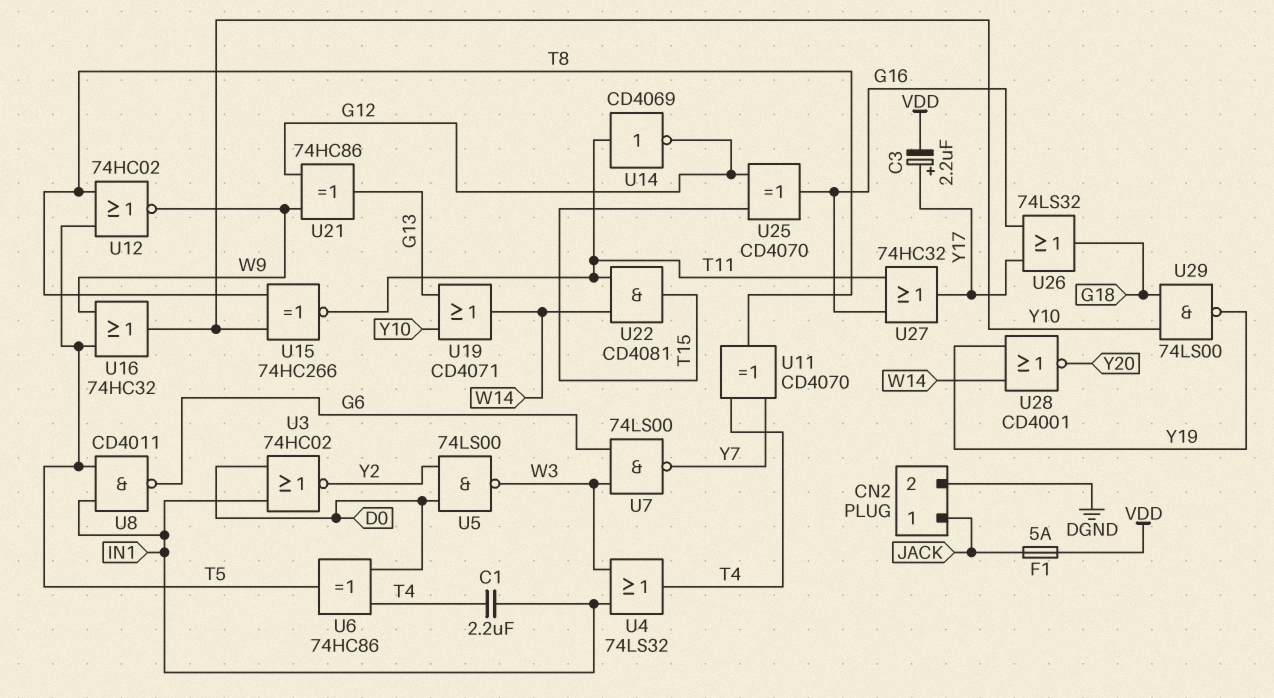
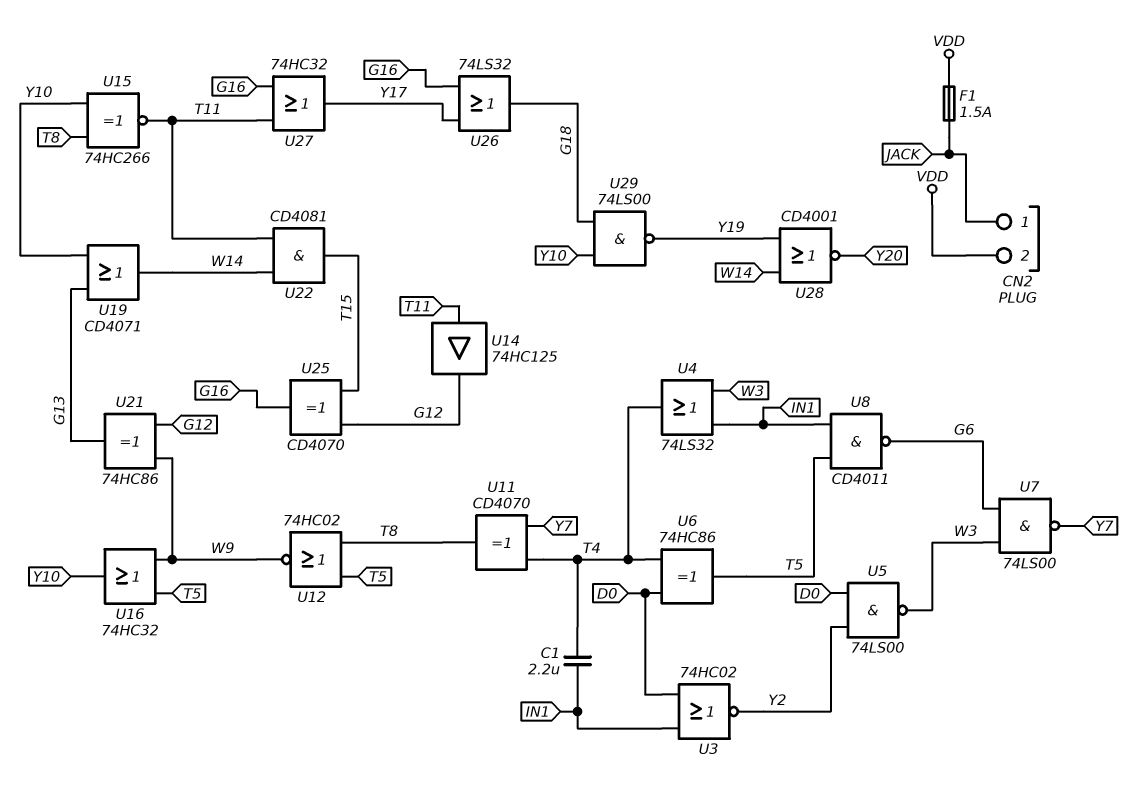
C3: 2.2uF (plus Y17, minus VDD) -> none
CN2 pin 2: DGND -> VDD
F1: 5A (JACK, VDD) -> 1.5A (JACK, VDD)
U14: NOT CD4069 (in T11, out G12) -> buffer 74HC125 (in T11, out G12)

